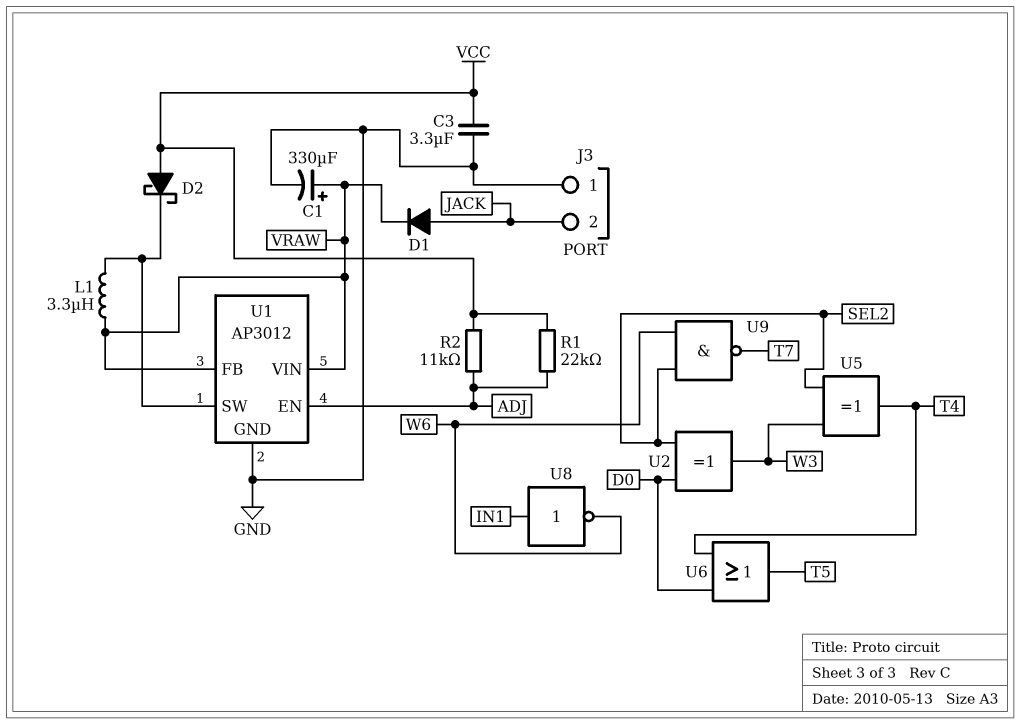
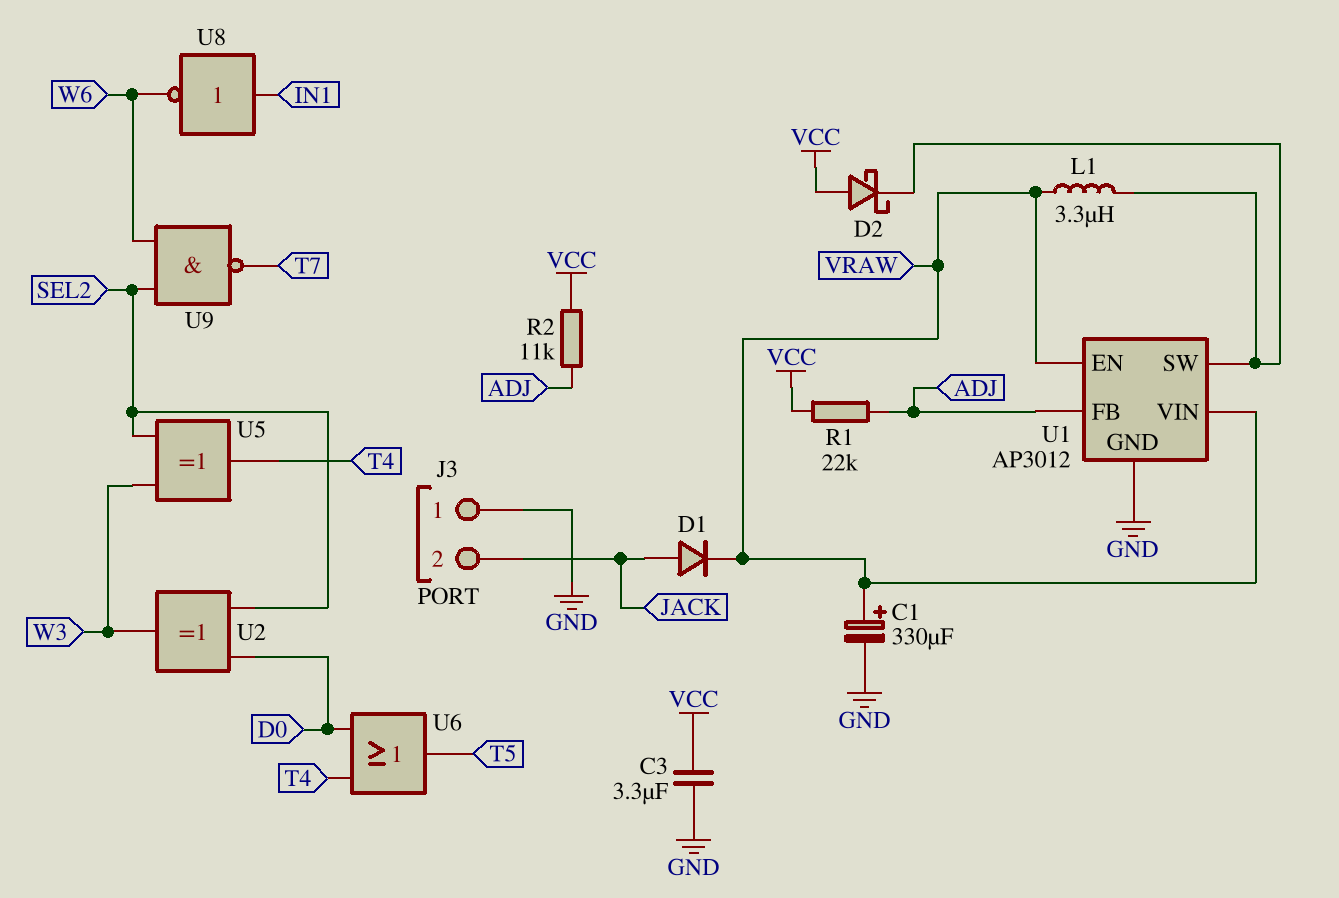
U1 pin EN: ADJ -> VRAW
U1 pin FB: VRAW -> ADJ

